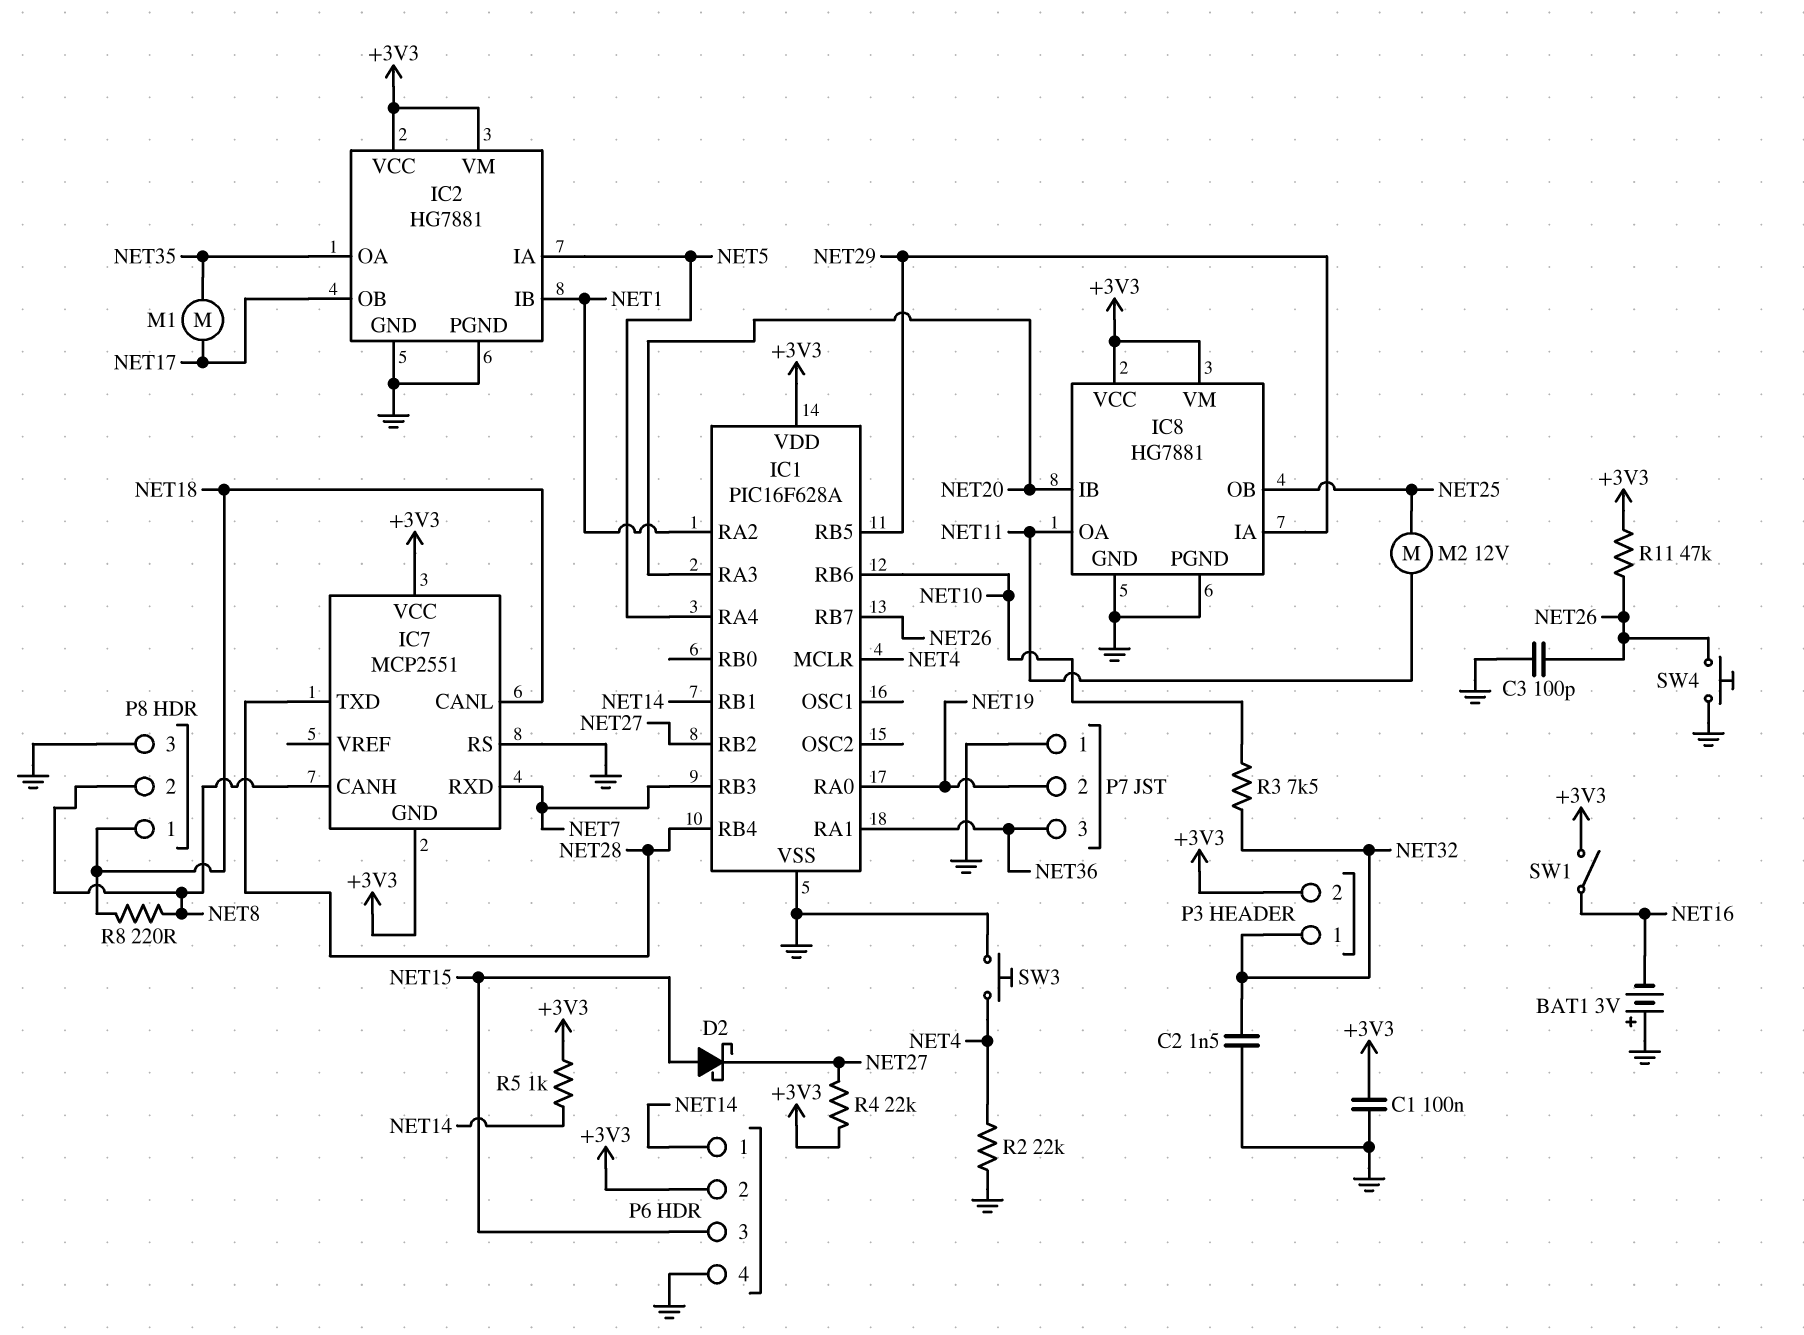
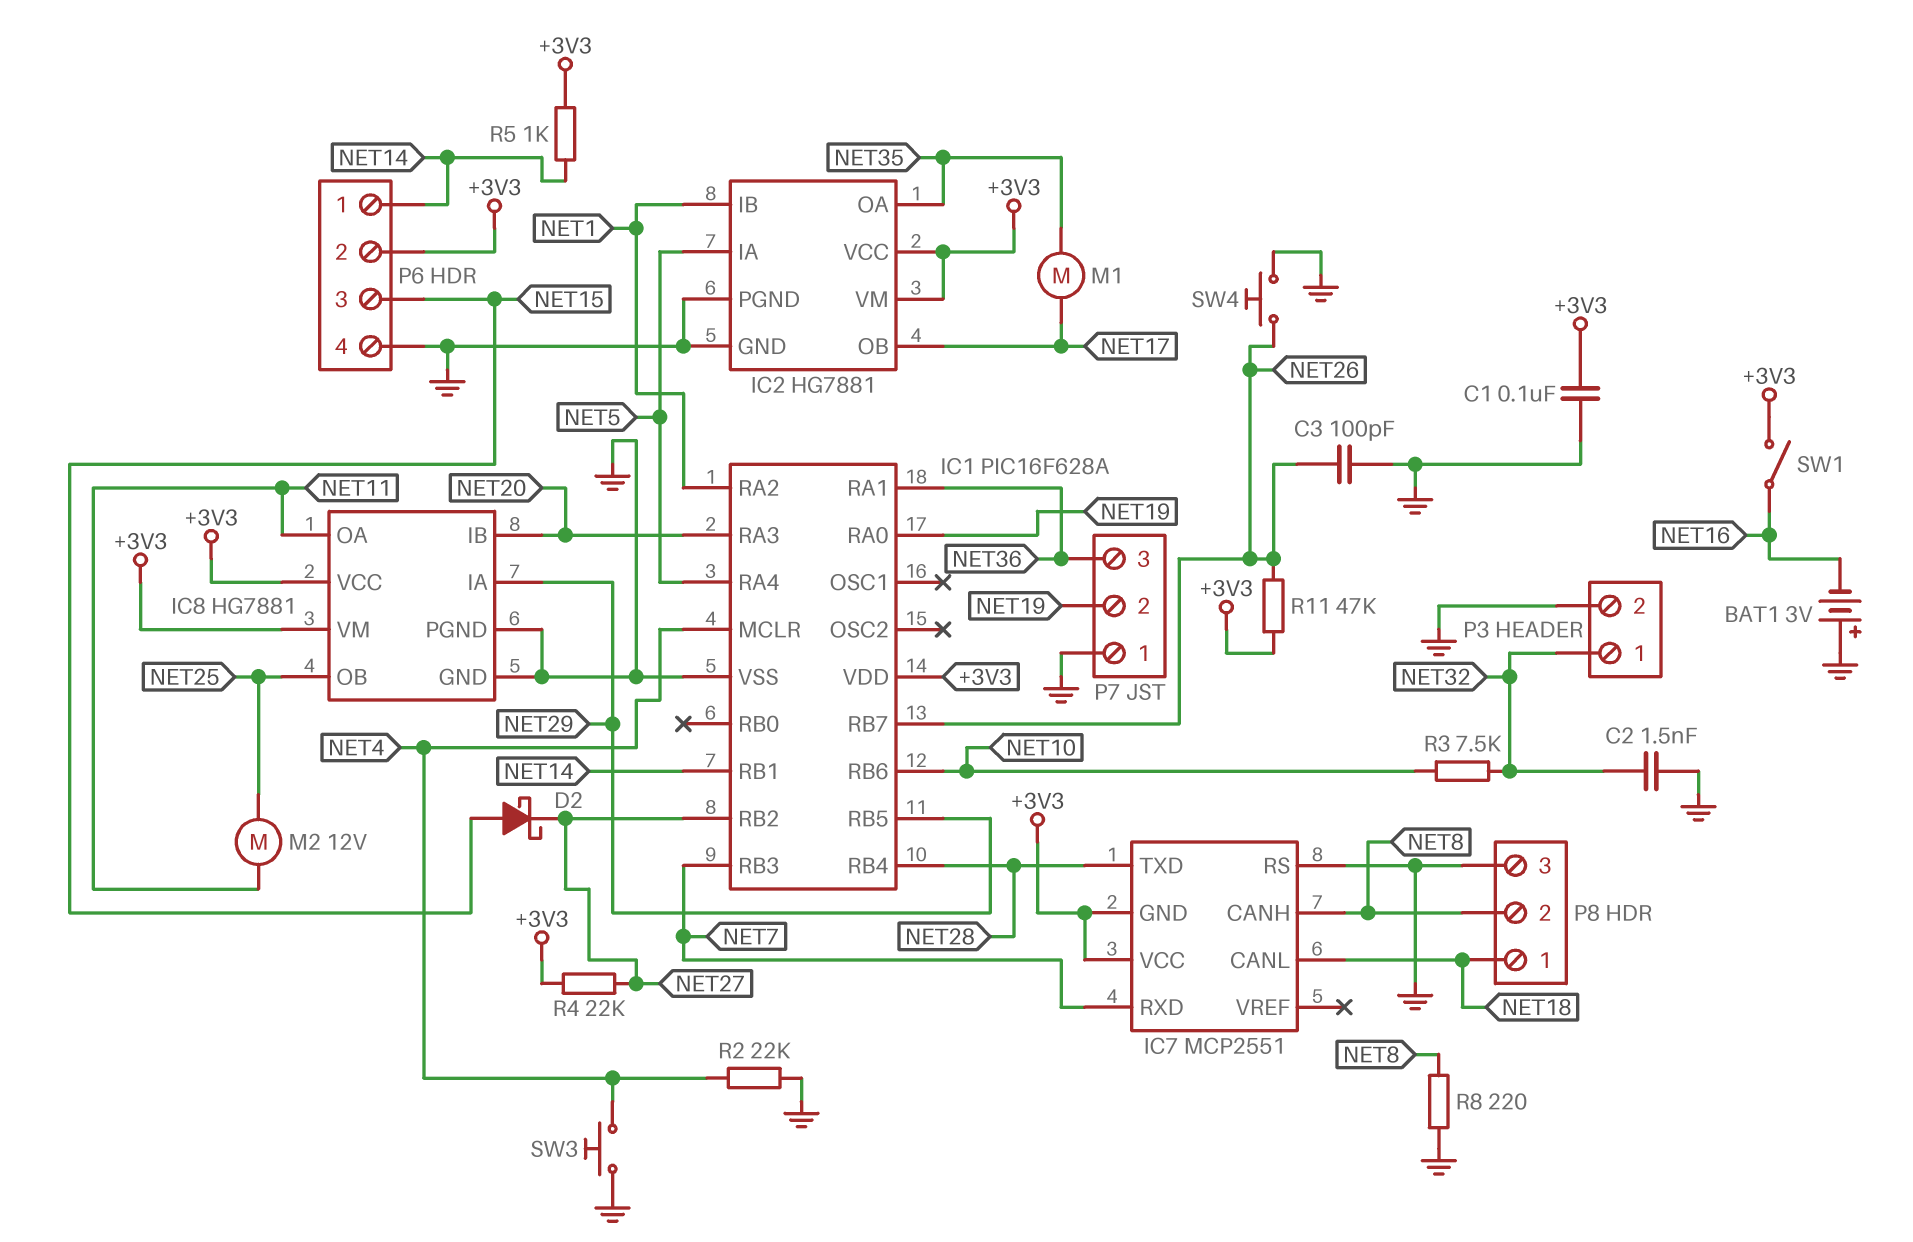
P3 pin 2: +3V3 -> GND
R8: 220 (NET8, NET18) -> 220 (GND, NET8)

